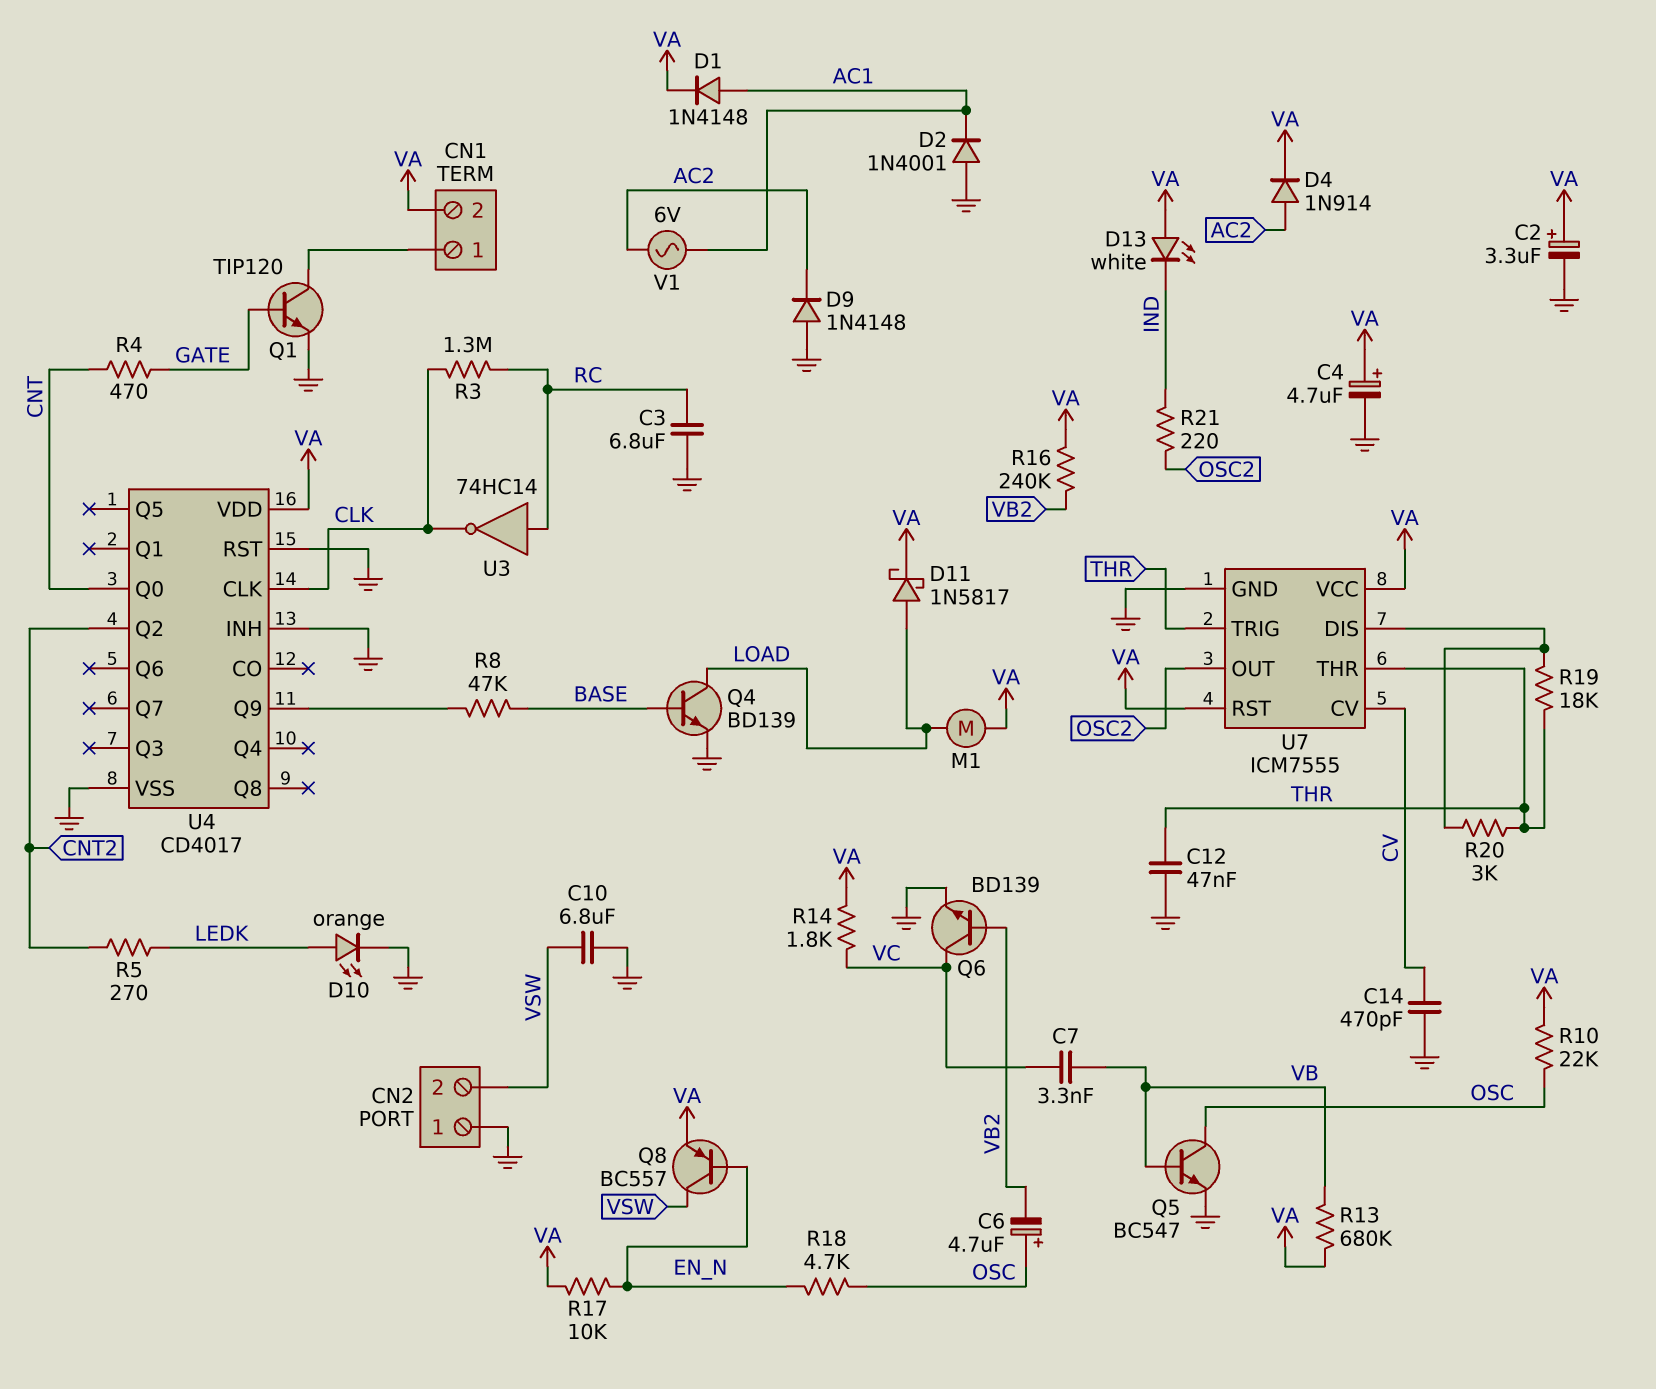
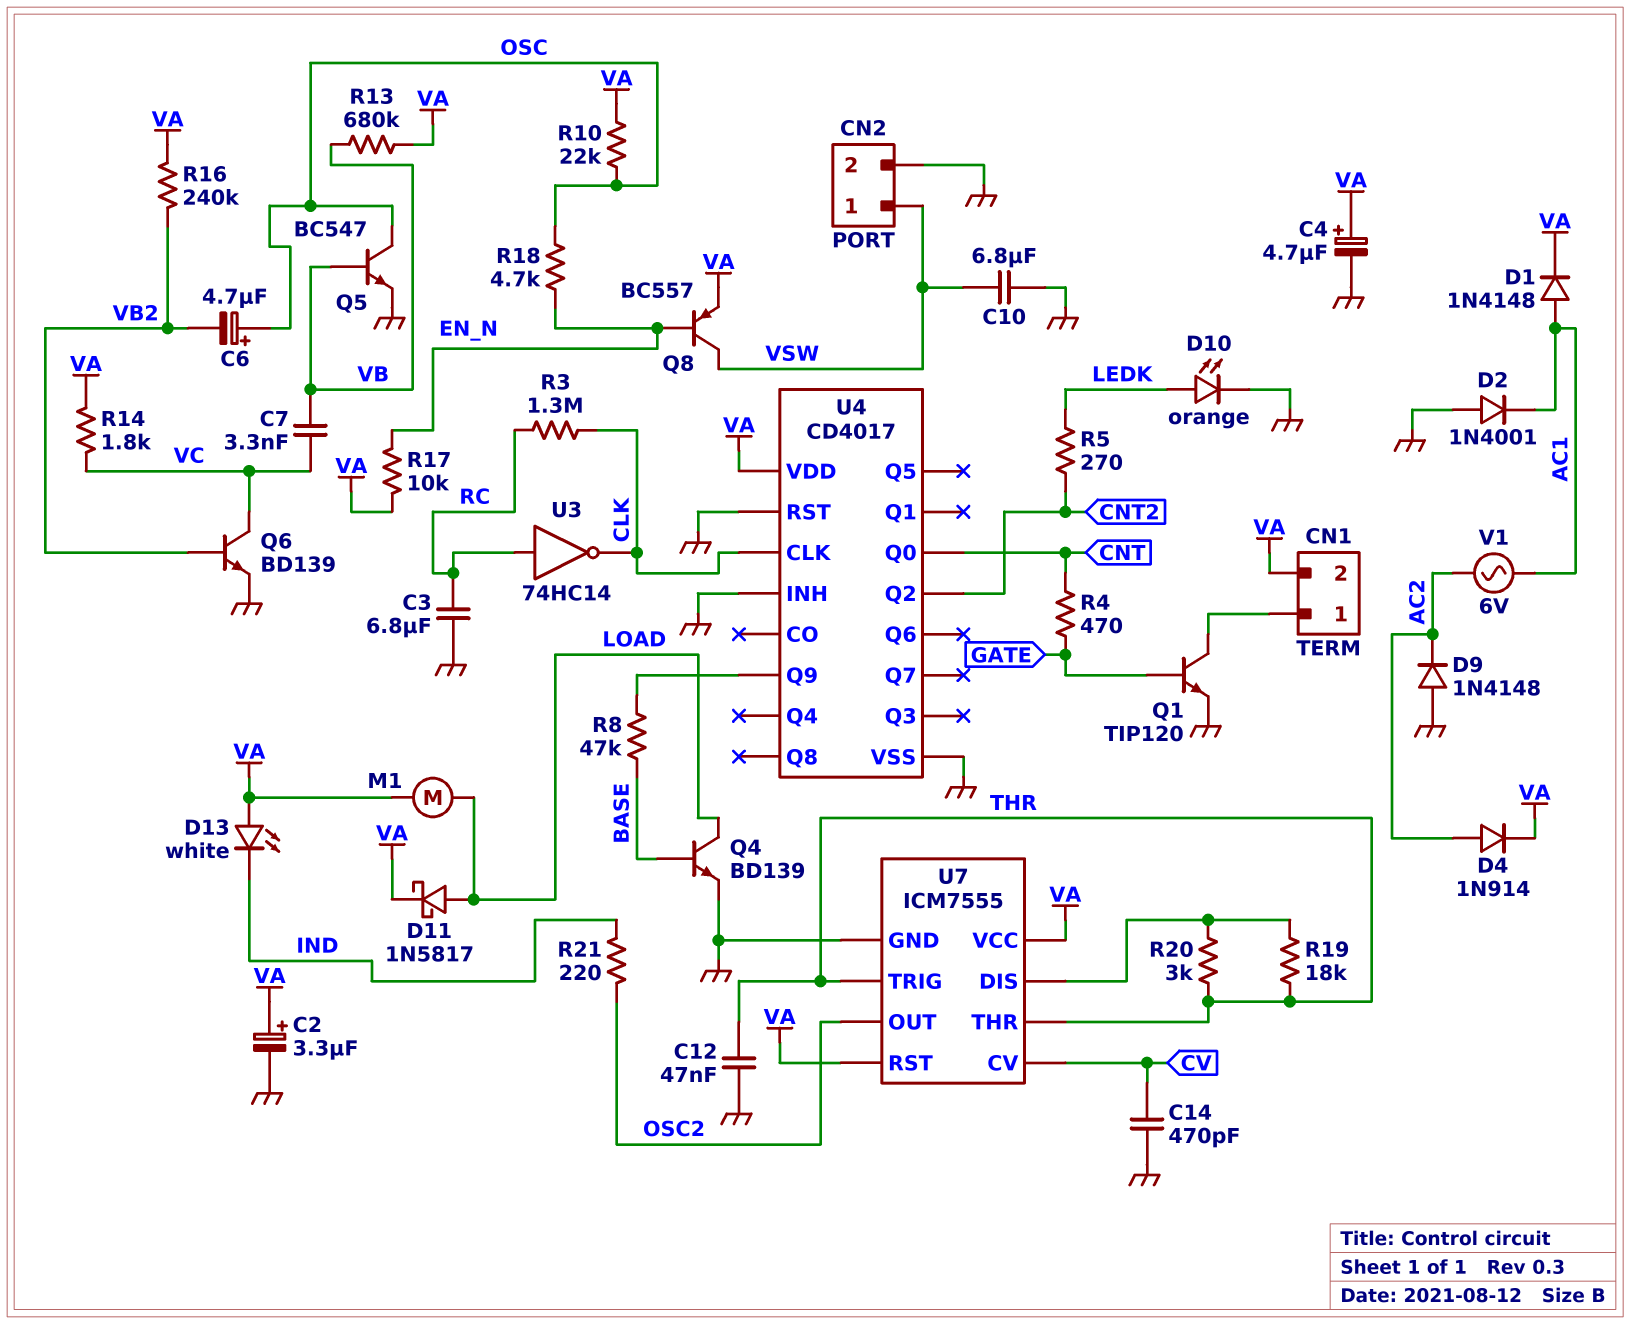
CN2 pin 1: GND -> VSW
CN2 pin 2: VSW -> GND

